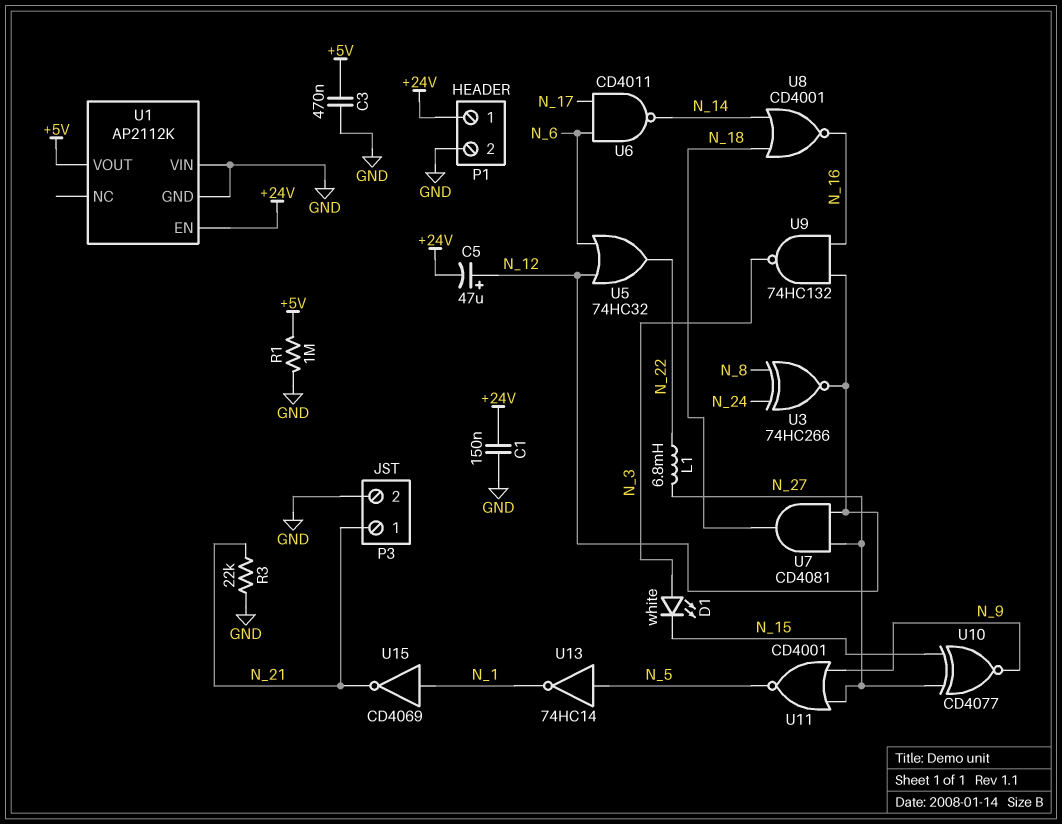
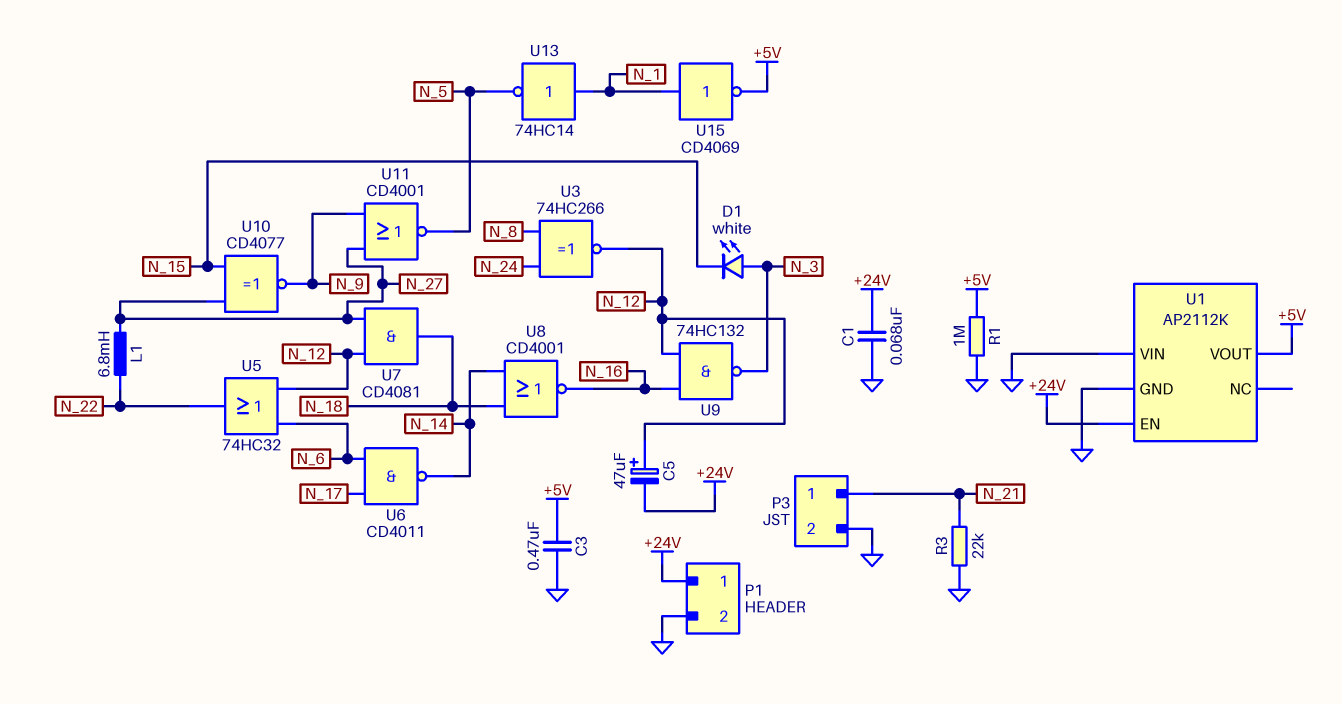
C1: 150nF (+24V, GND) -> 68nF (+24V, GND)
U13: NOT 74HC14 (in N_5, out N_1) -> NOT 74HC14 (in N_1, out N_5)
U15: NOT CD4069 (in N_1, out N_21) -> NOT CD4069 (in N_1, out +5V)

